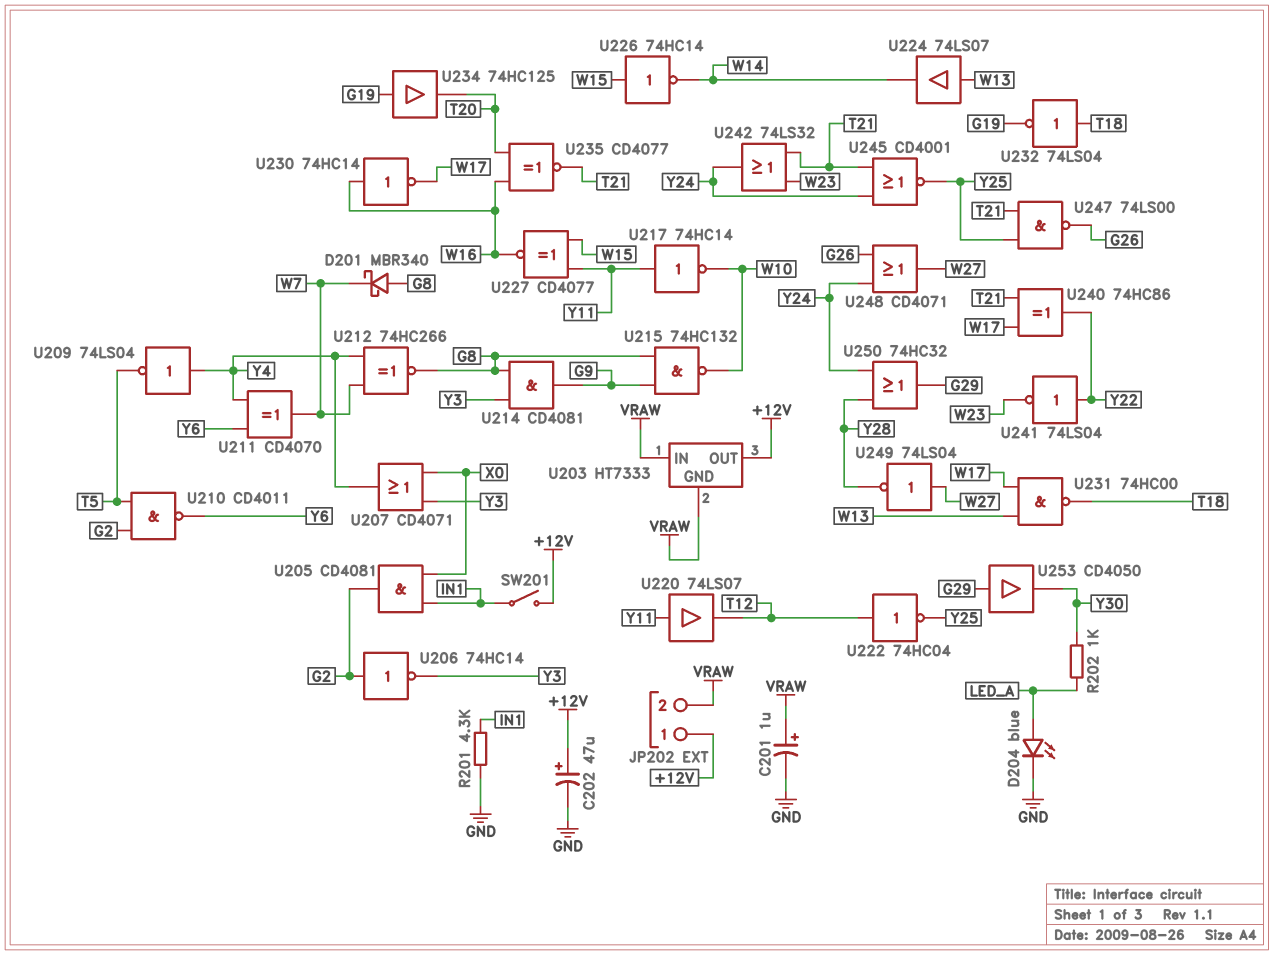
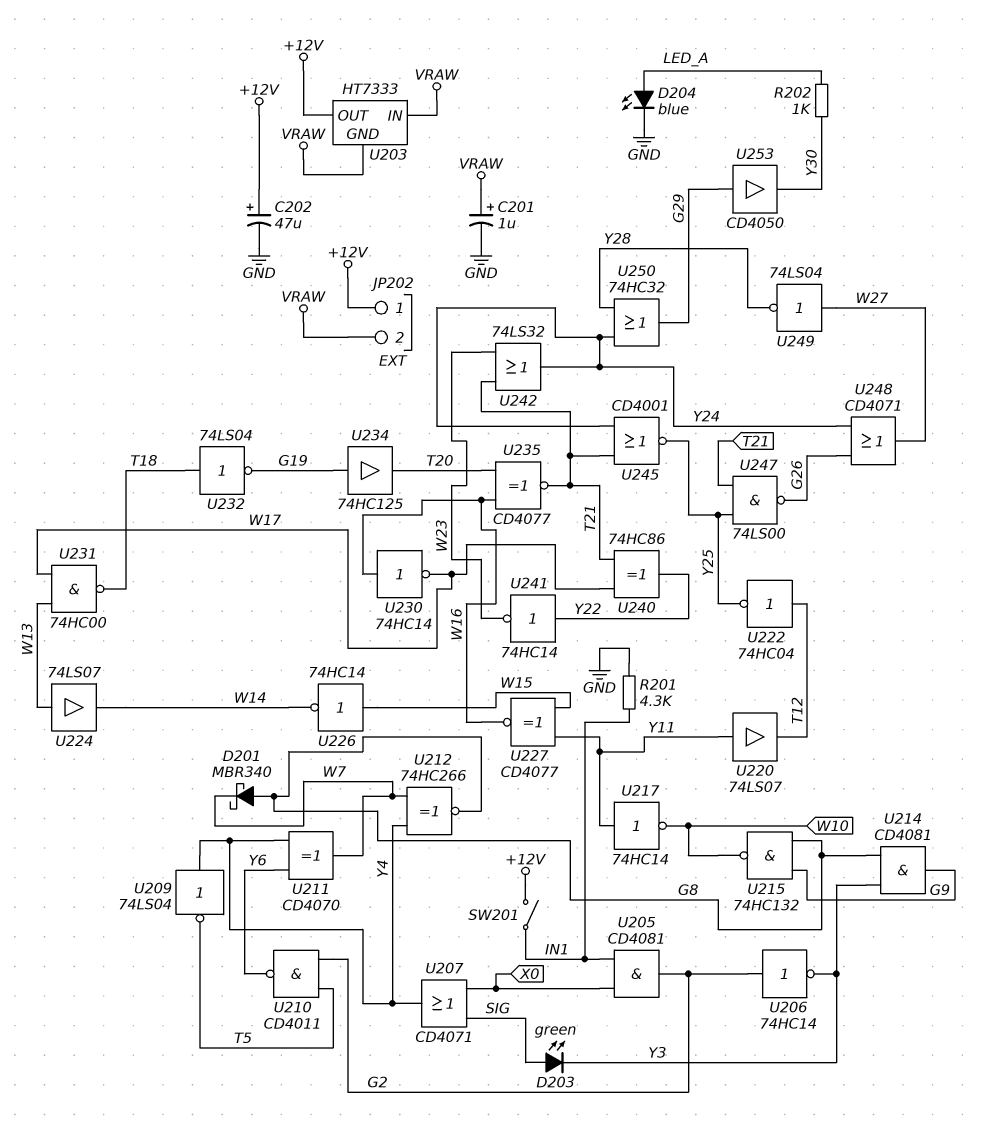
D203: none -> LED green (A SIG, K Y3)
U207: OR CD4071 (in X0, in Y3, out Y4) -> OR CD4071 (in SIG, in X0, out Y4)
U241: NOT 74LS04 (in Y22, out W23) -> NOT 74HC14 (in Y22, out W23)

